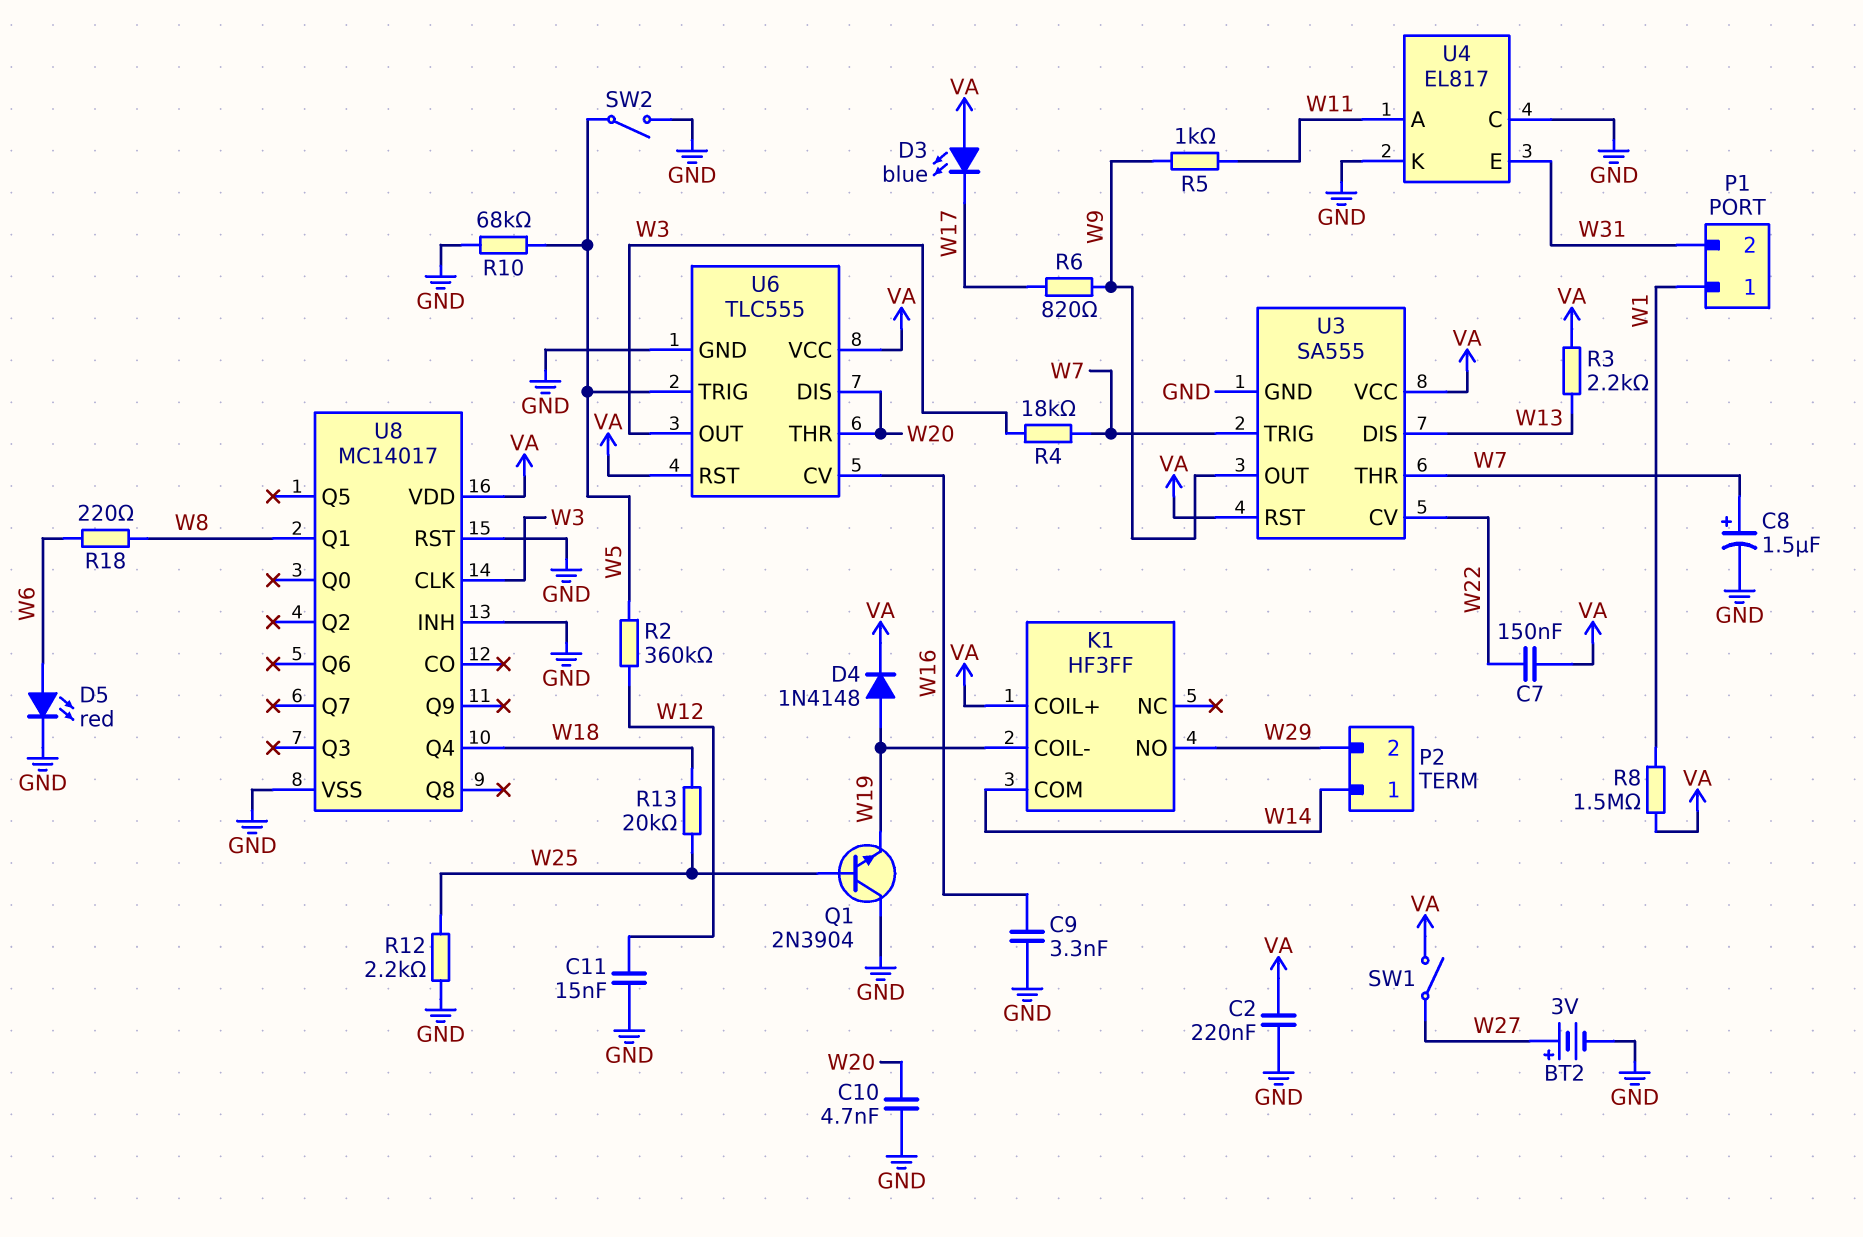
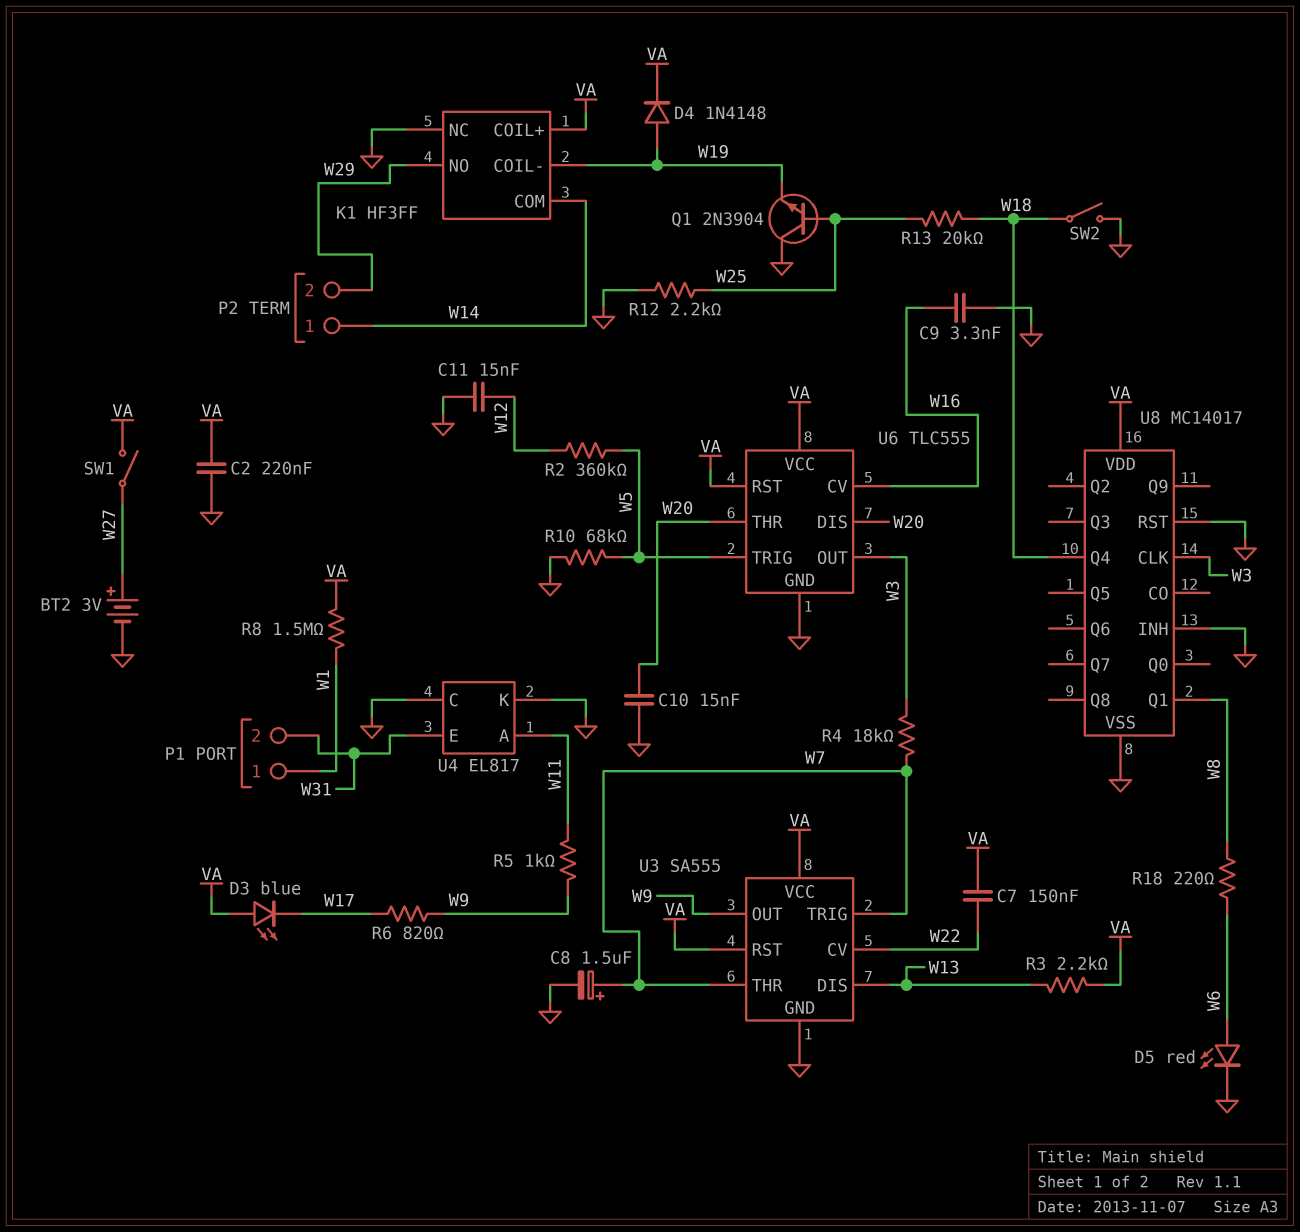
C10: 4.7nF (GND, W20) -> 15nF (GND, W20)
K1 pin NC: none -> GND
SW2: switch (GND, W5) -> switch (GND, W18)

